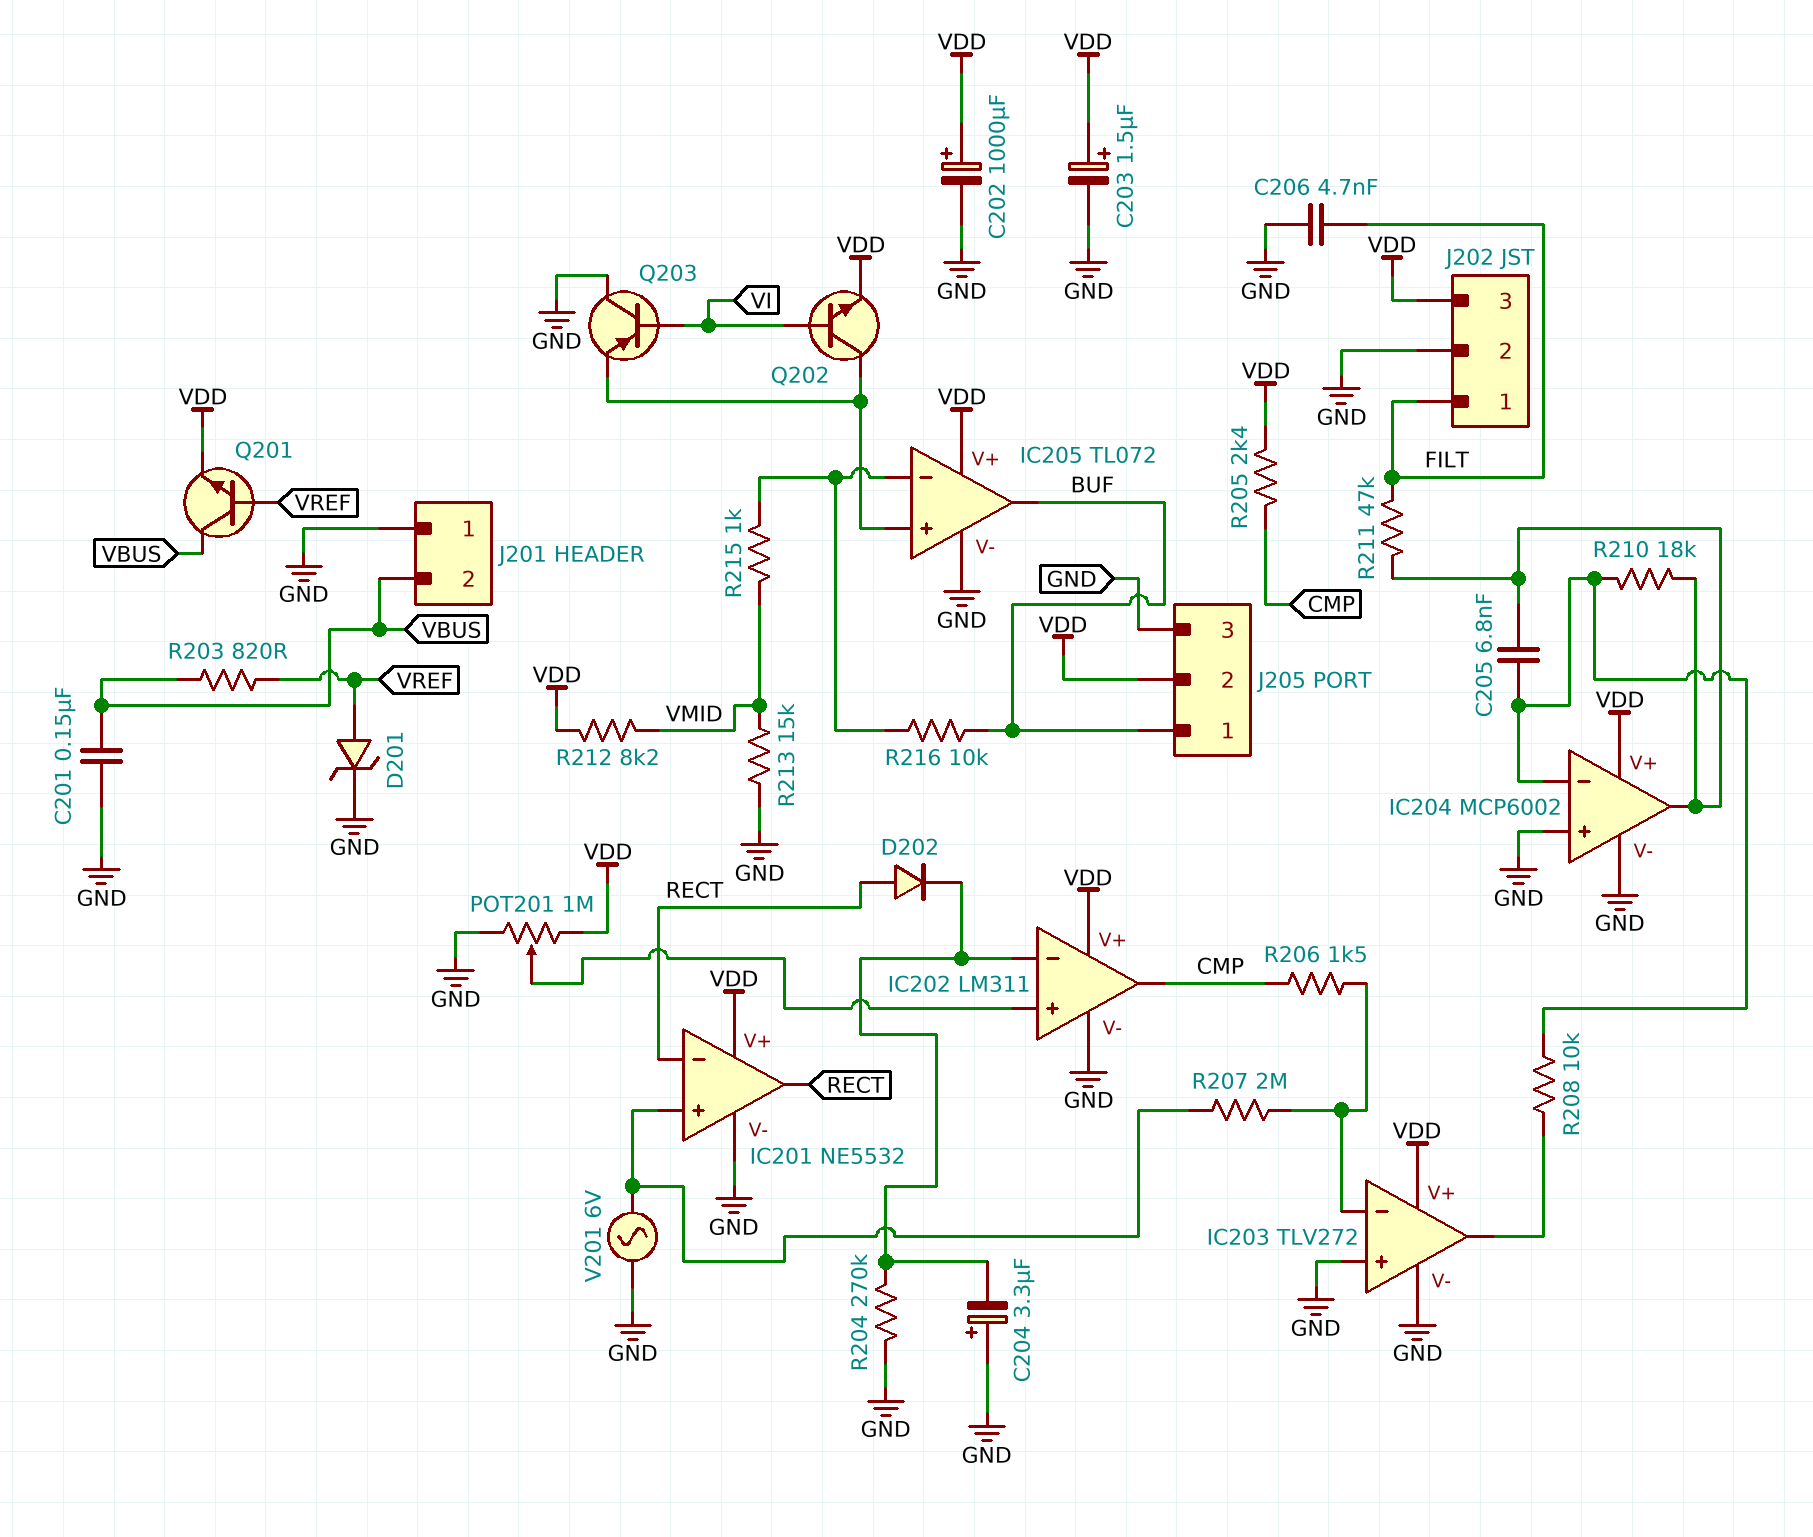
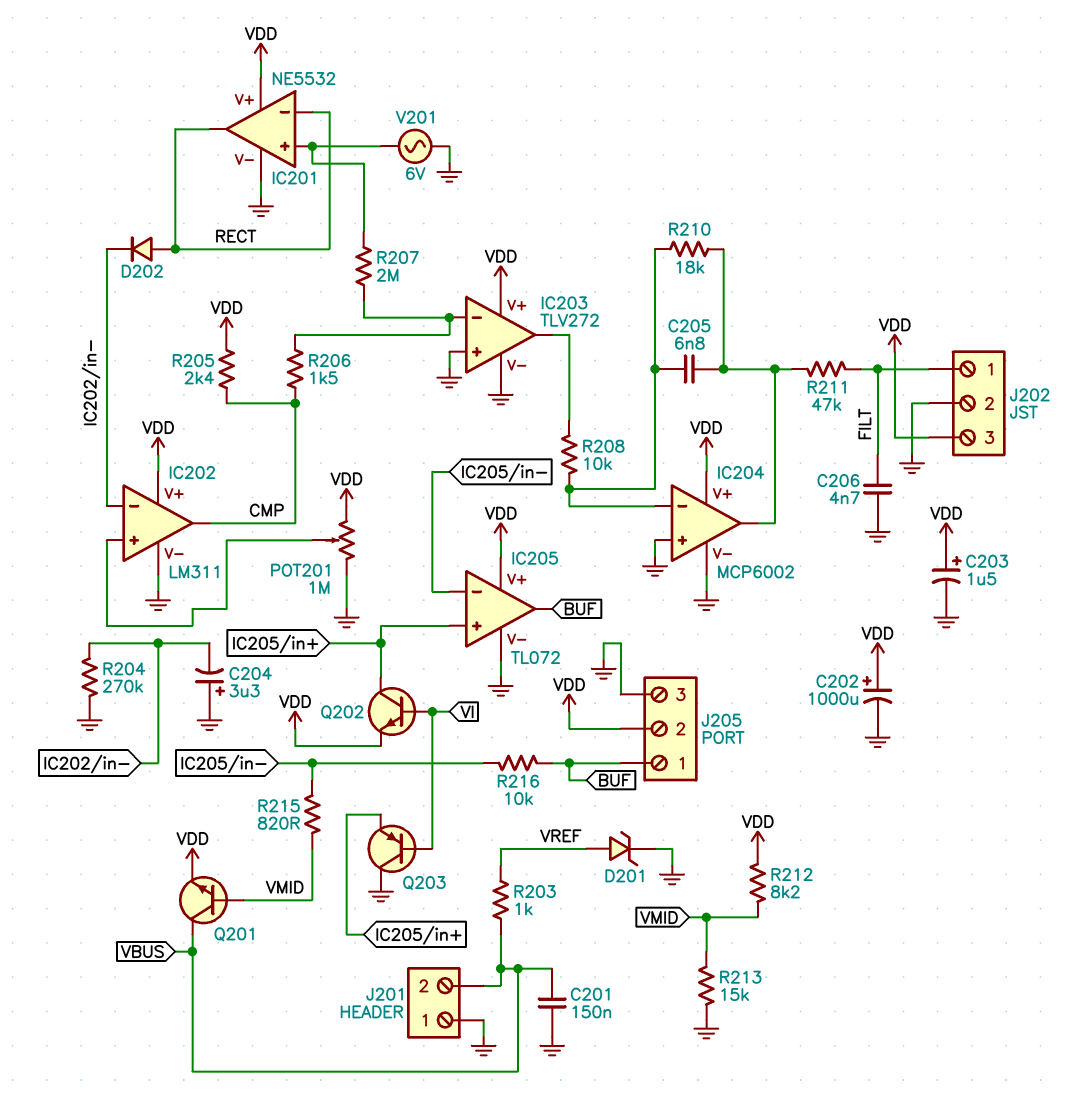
Q201: NPN (B VREF, C VBUS, E VDD) -> NPN (B VMID, C VBUS, E VDD)
R203: 820 (VBUS, VREF) -> 1k (VBUS, VREF)
R215: 1k (IC205/in-, VMID) -> 820 (IC205/in-, VMID)

